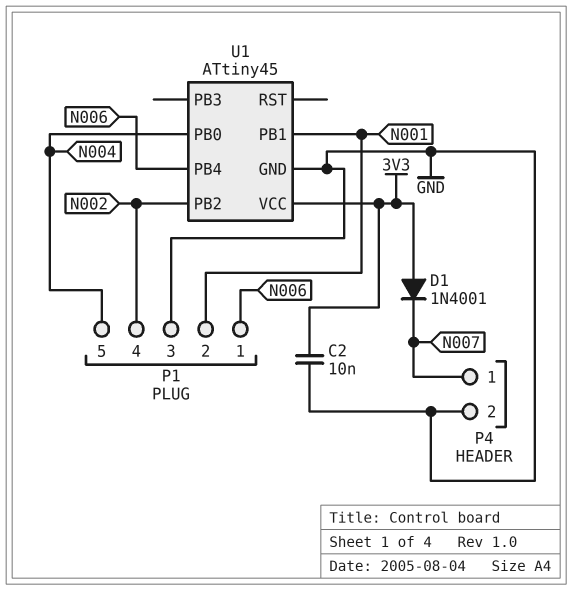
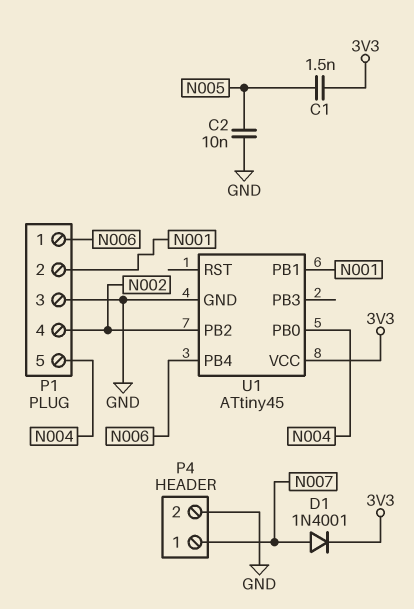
C1: none -> 1.5nF (3V3, N005)
C2: 10nF (3V3, GND) -> 10nF (GND, N005)
D1: diode 1N4001 (A 3V3, K N007) -> diode 1N4001 (A N007, K 3V3)

